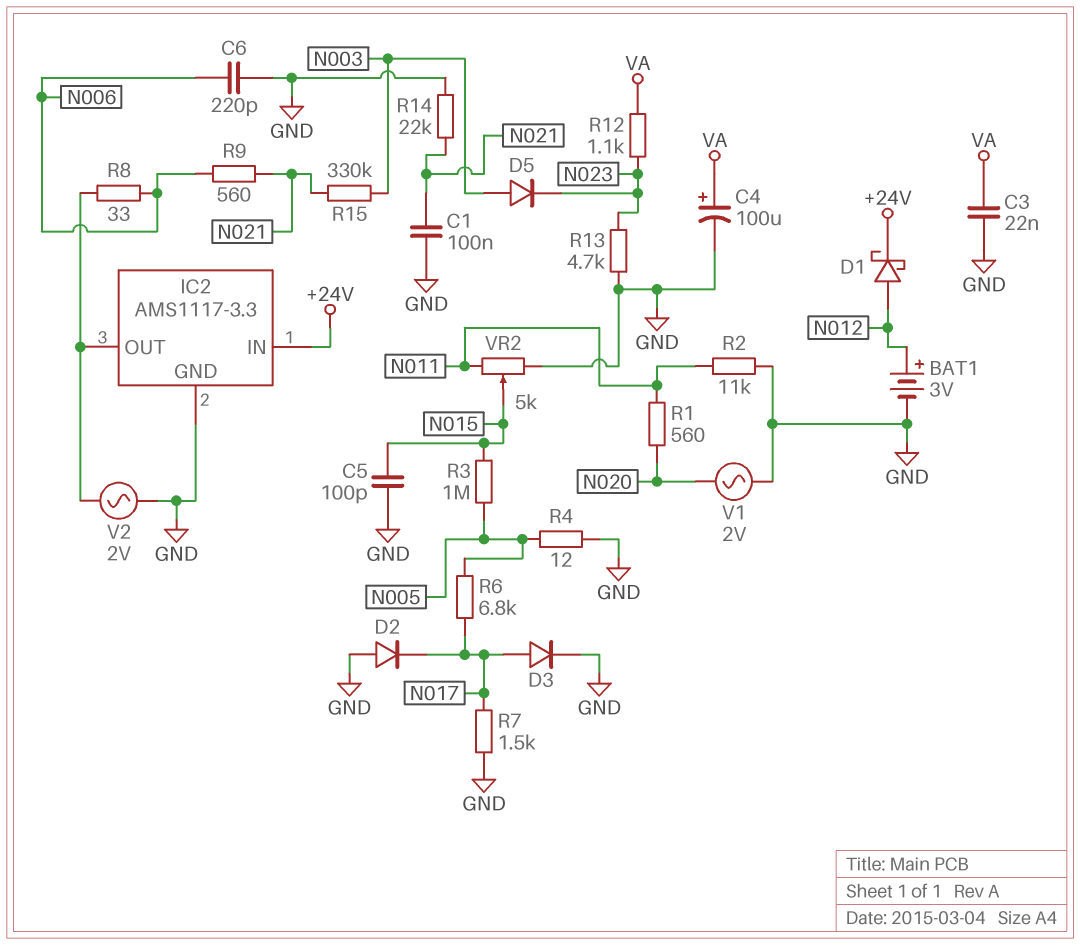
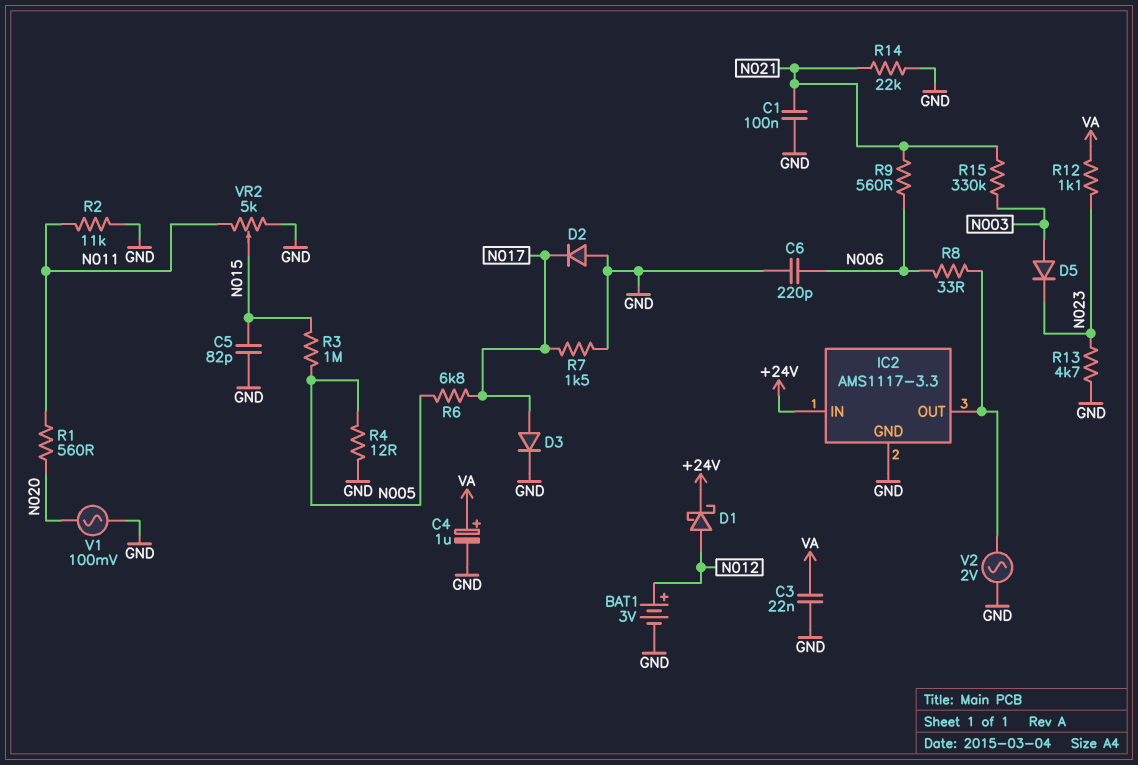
C4: 100uF (plus VA, minus GND) -> 1uF (plus VA, minus GND)
C5: 100pF (GND, N015) -> 82pF (GND, N015)
V1: AC 2V (GND, N020) -> AC 100mV (GND, N020)

